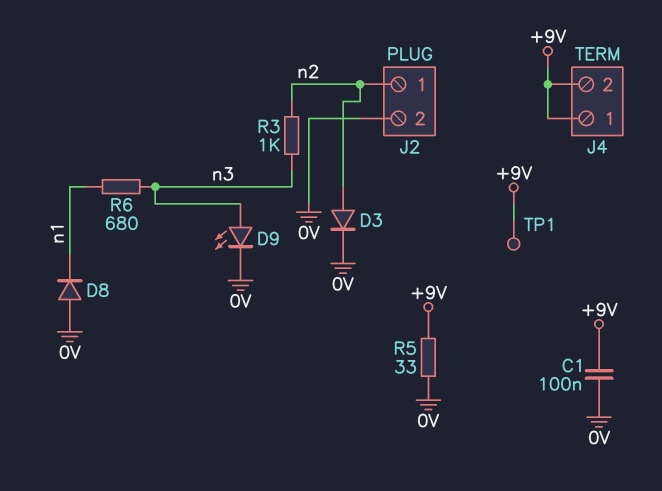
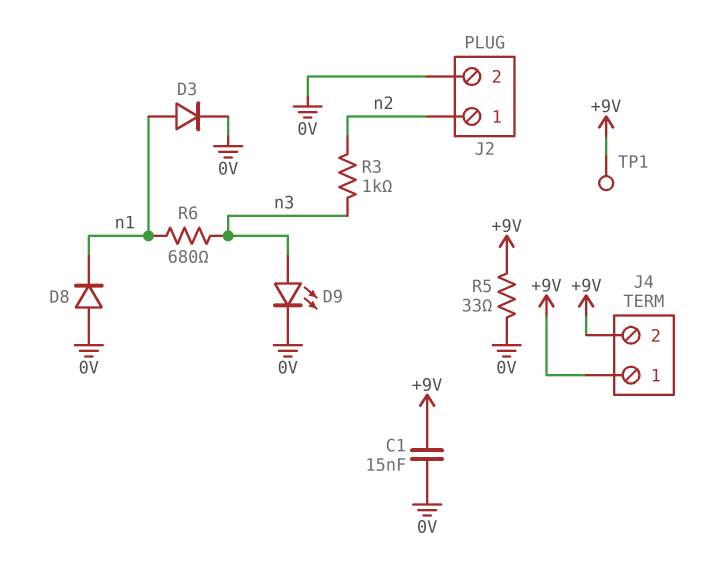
C1: 100nF (+9V, 0V) -> 15nF (+9V, 0V)
D3: diode (A n2, K 0V) -> diode (A n1, K 0V)

